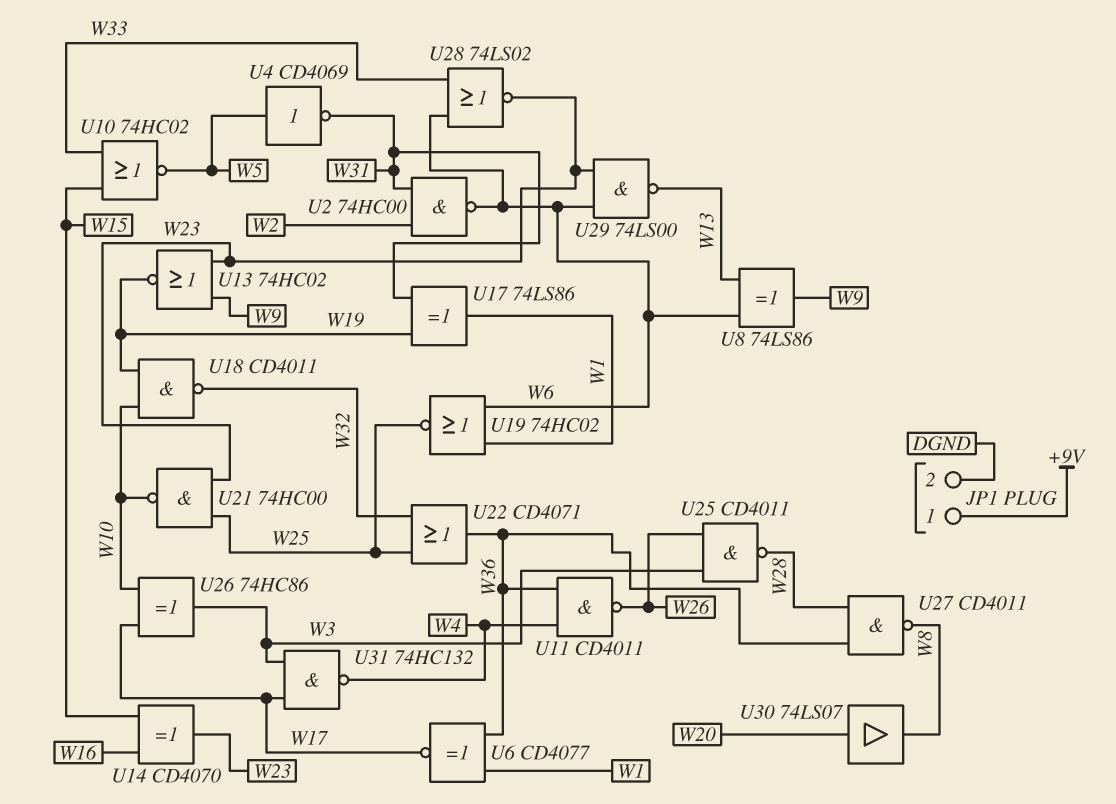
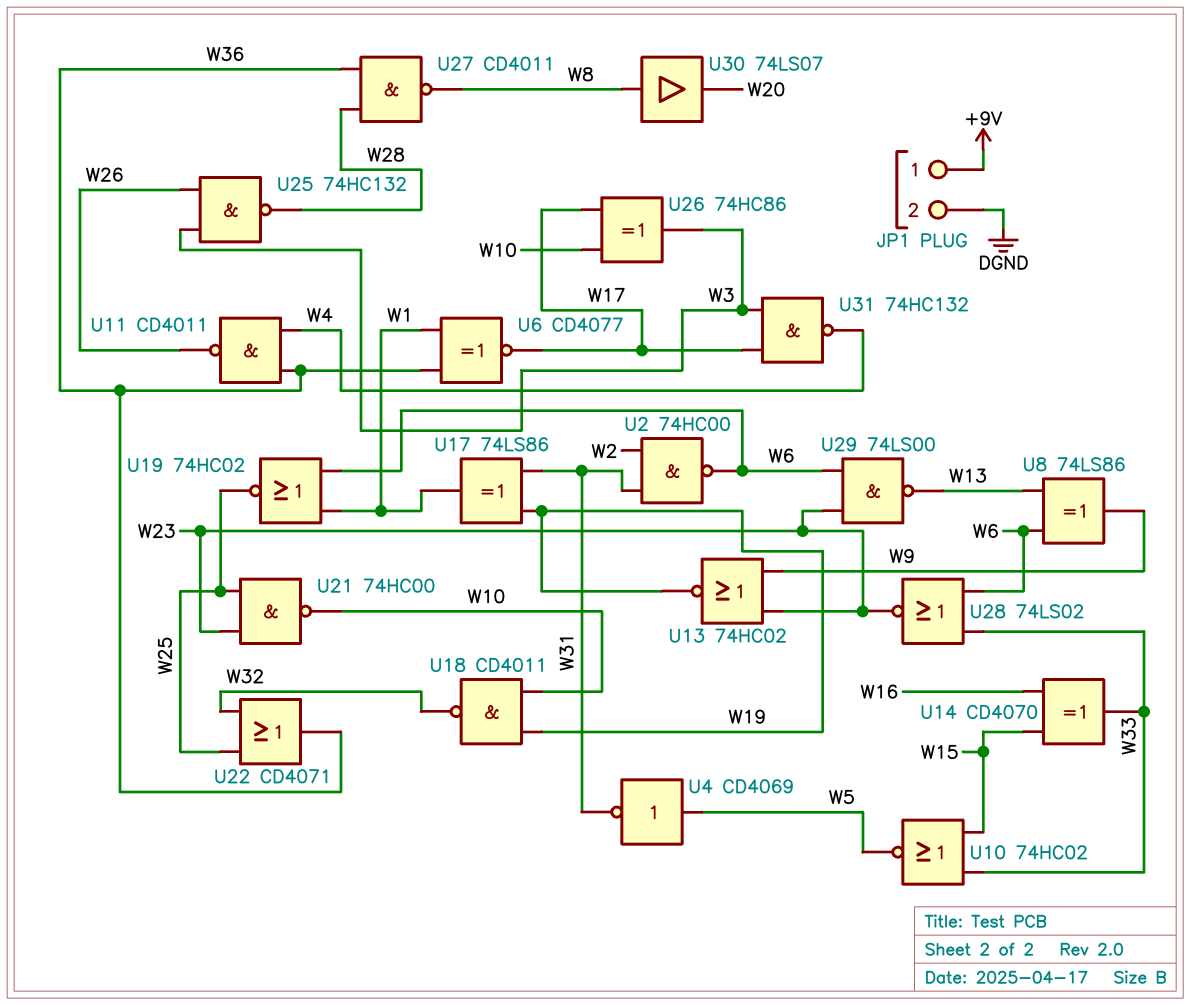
U14: XOR CD4070 (in W15, in W16, out W23) -> XOR CD4070 (in W15, in W16, out W33)
U25: NAND CD4011 (in W3, in W26, out W28) -> NAND 74HC132 (in W3, in W26, out W28)
U30: buffer 74LS07 (in W20, out W8) -> buffer 74LS07 (in W8, out W20)

